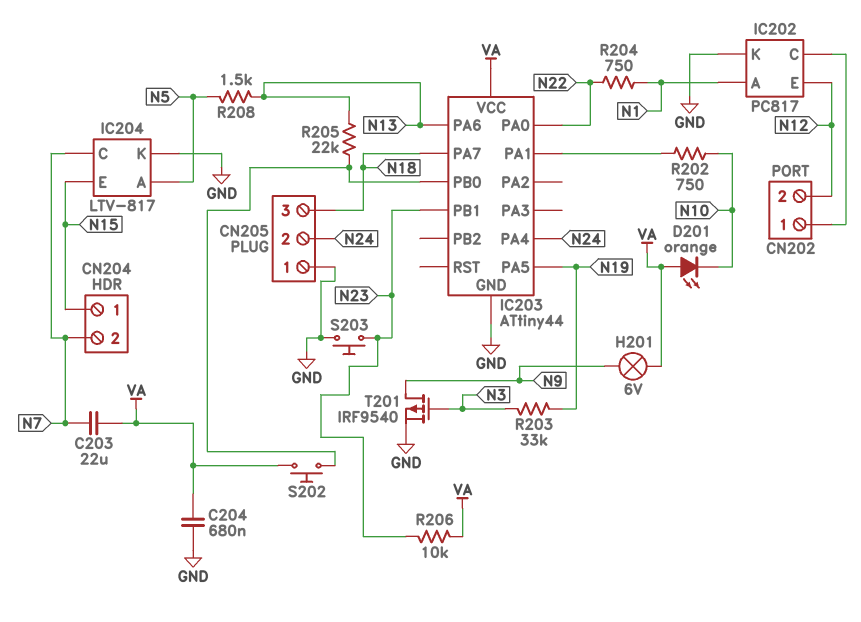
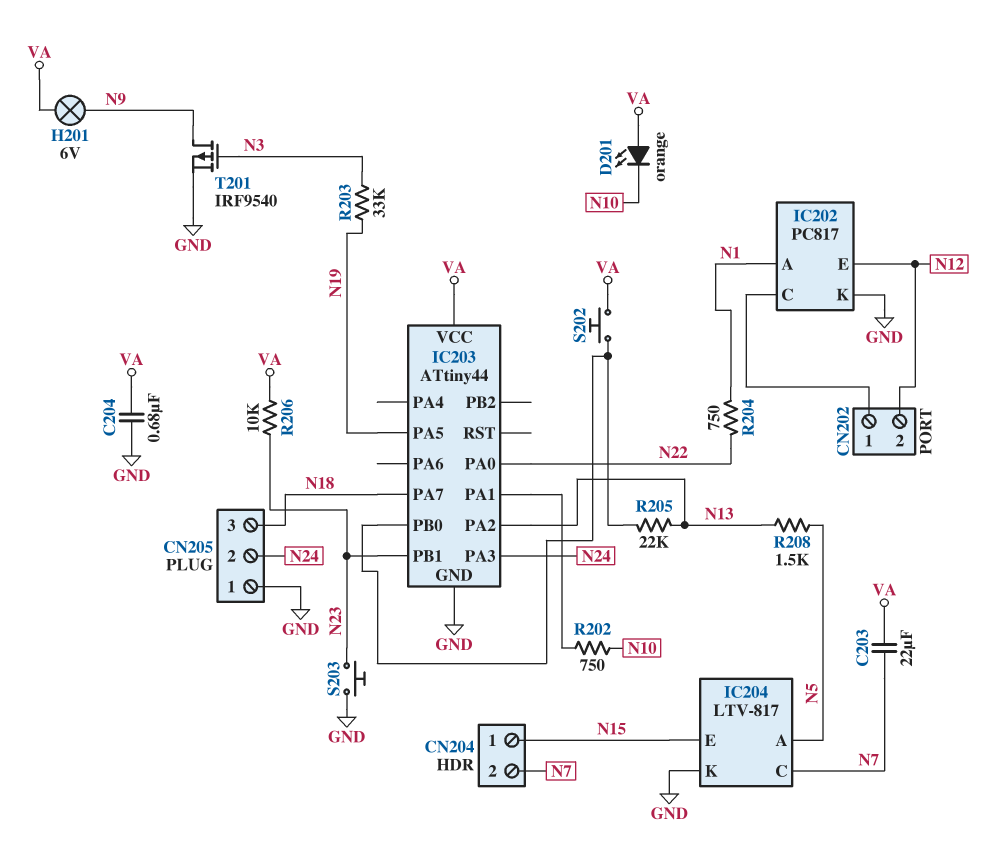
IC203 pin PA2: none -> N13
IC203 pin PA3: none -> N24
IC203 pin PA4: N24 -> none
IC203 pin PA6: N13 -> none

